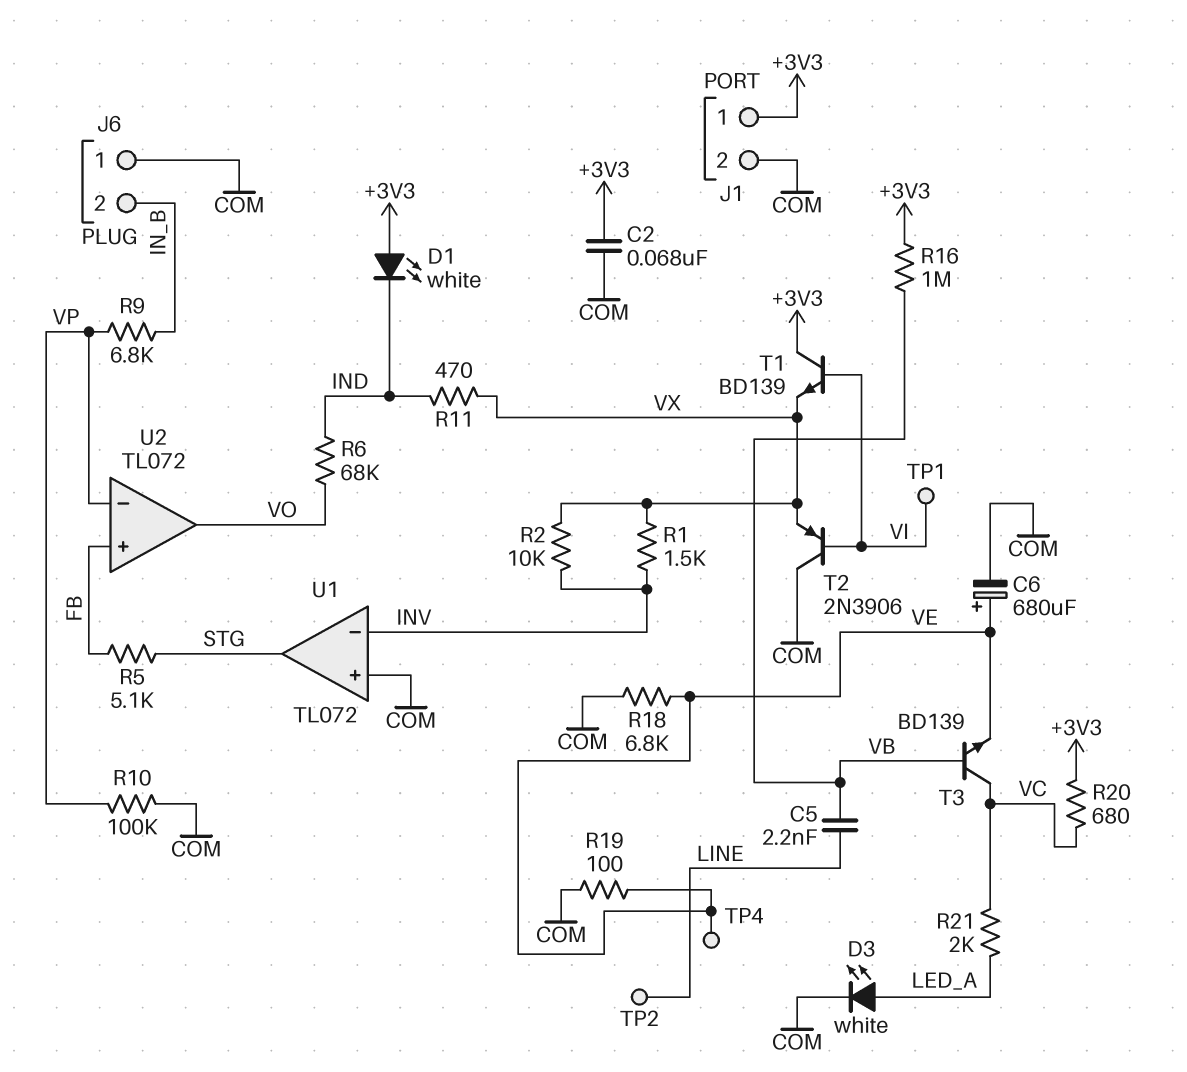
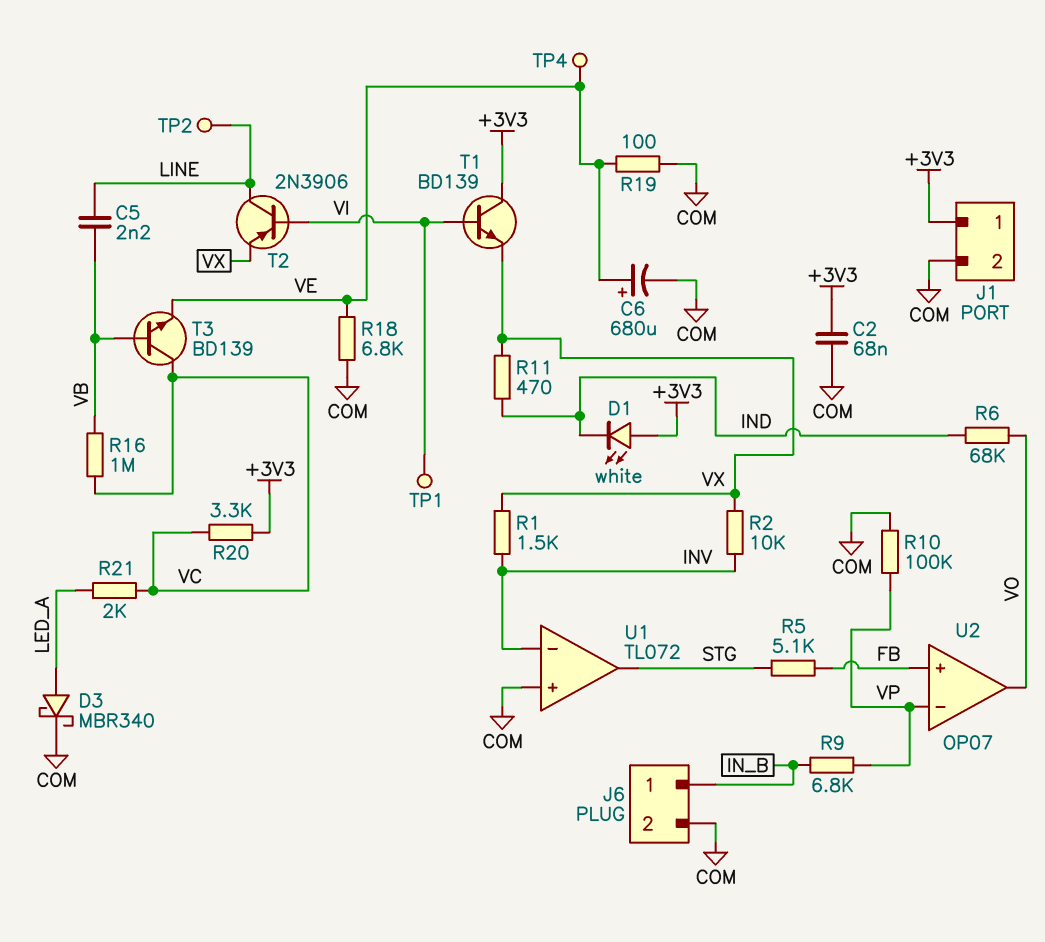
D3: LED white (A LED_A, K COM) -> schottky MBR340 (A LED_A, K COM)
J6 pin 1: COM -> IN_B
J6 pin 2: IN_B -> COM
R16: 1M (+3V3, VB) -> 1M (VB, VC)
R20: 680 (+3V3, VC) -> 3.3k (+3V3, VC)
T2: PNP 2N3906 (B VI, C COM, E VX) -> PNP 2N3906 (B VI, C LINE, E VX)
U2: TL072 -> OP07

